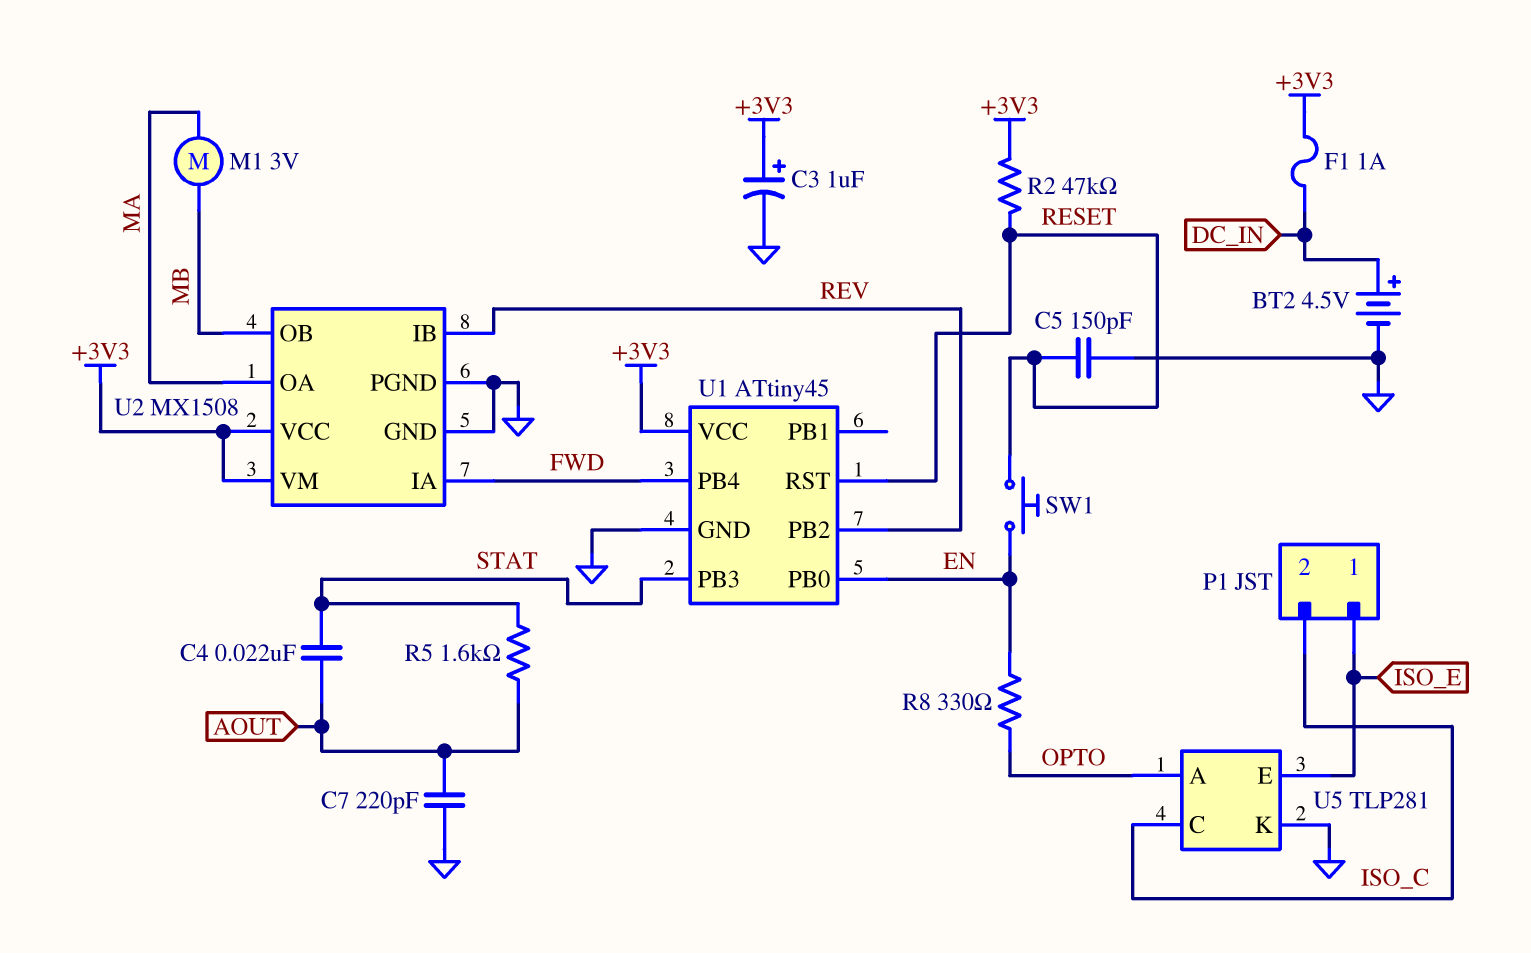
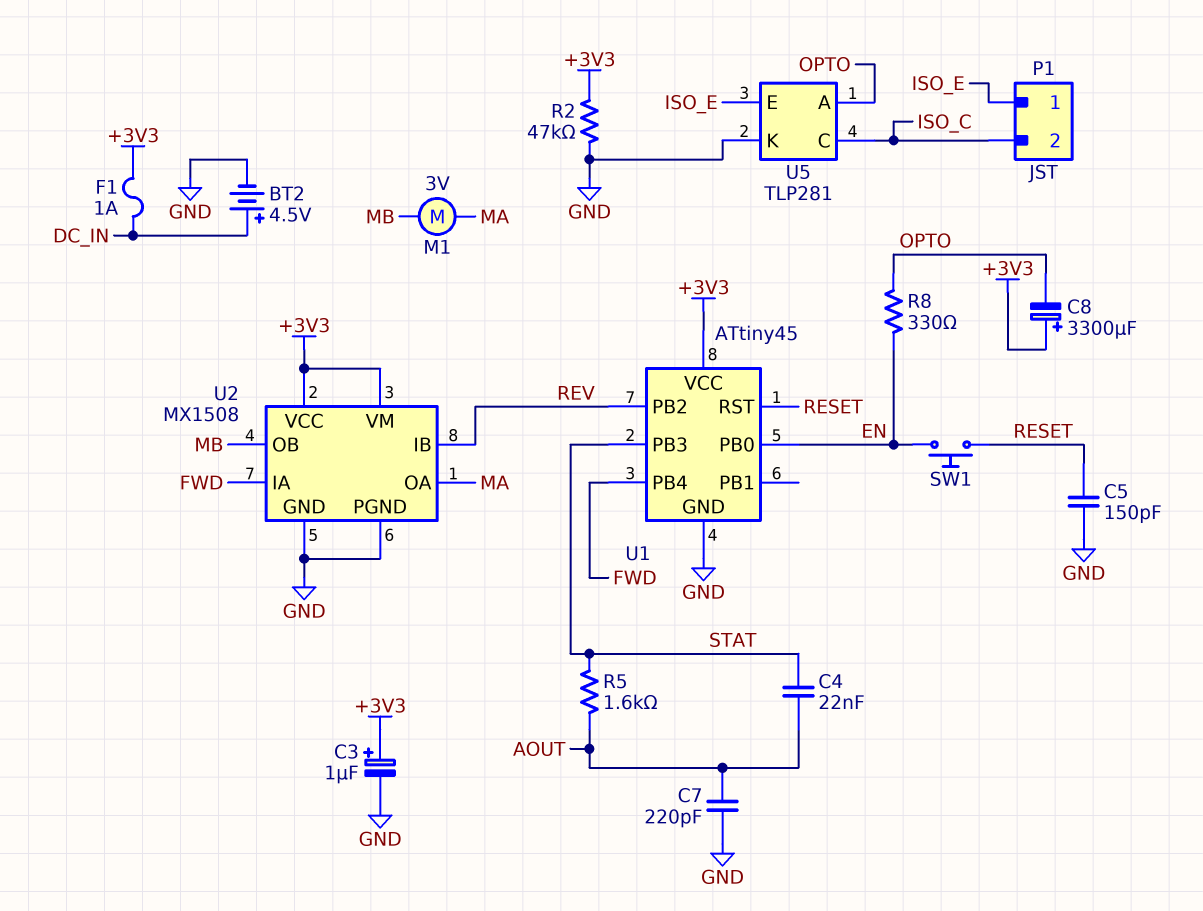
C8: none -> 3300uF (plus +3V3, minus OPTO)
R2: 47k (+3V3, RESET) -> 47k (+3V3, GND)

